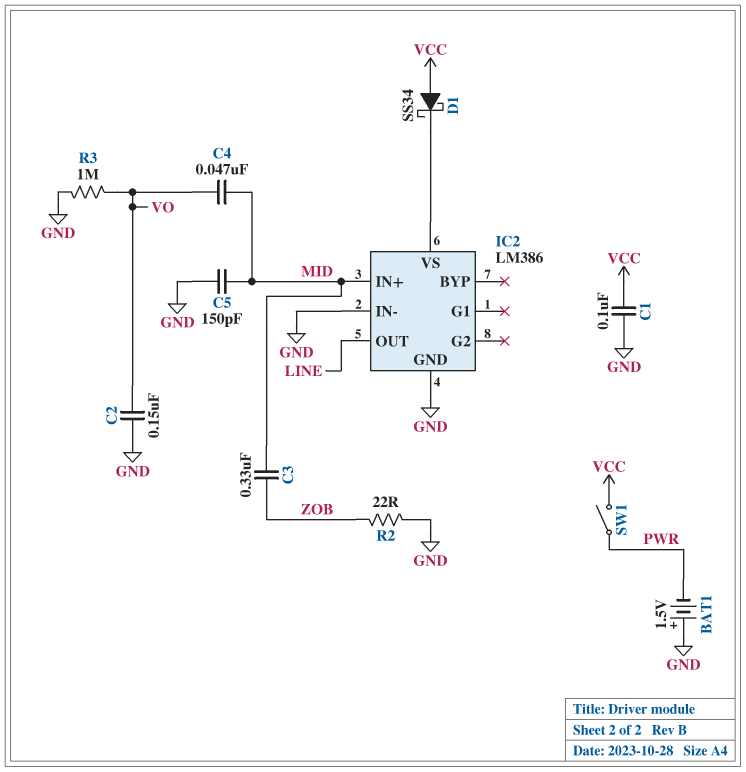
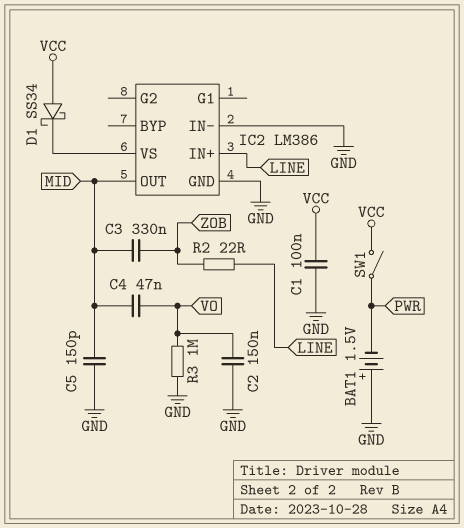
IC2 pin IN+: MID -> LINE
IC2 pin OUT: LINE -> MID
R2: 22 (GND, ZOB) -> 22 (LINE, ZOB)

